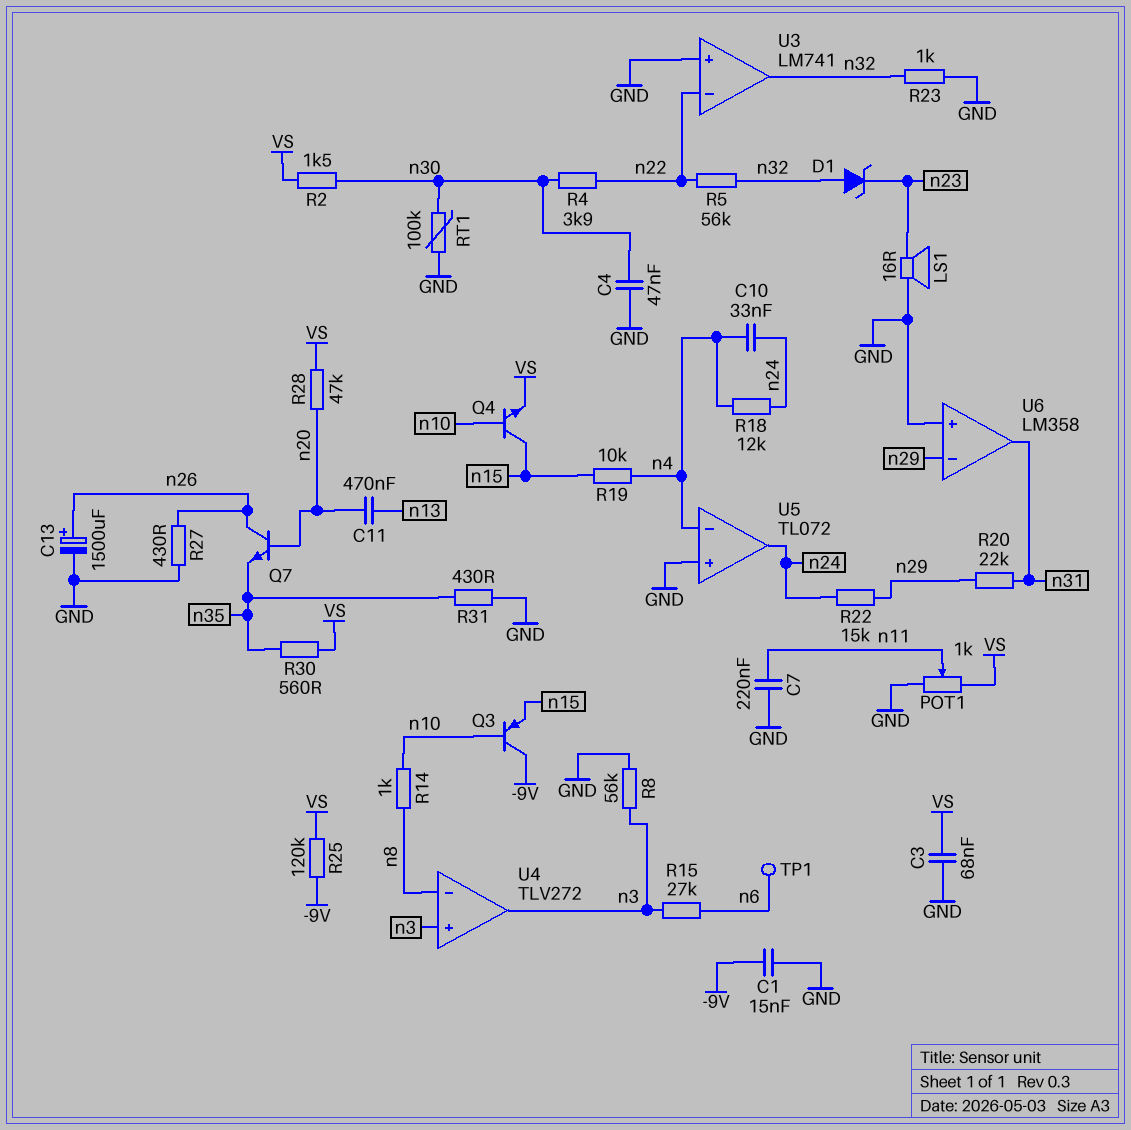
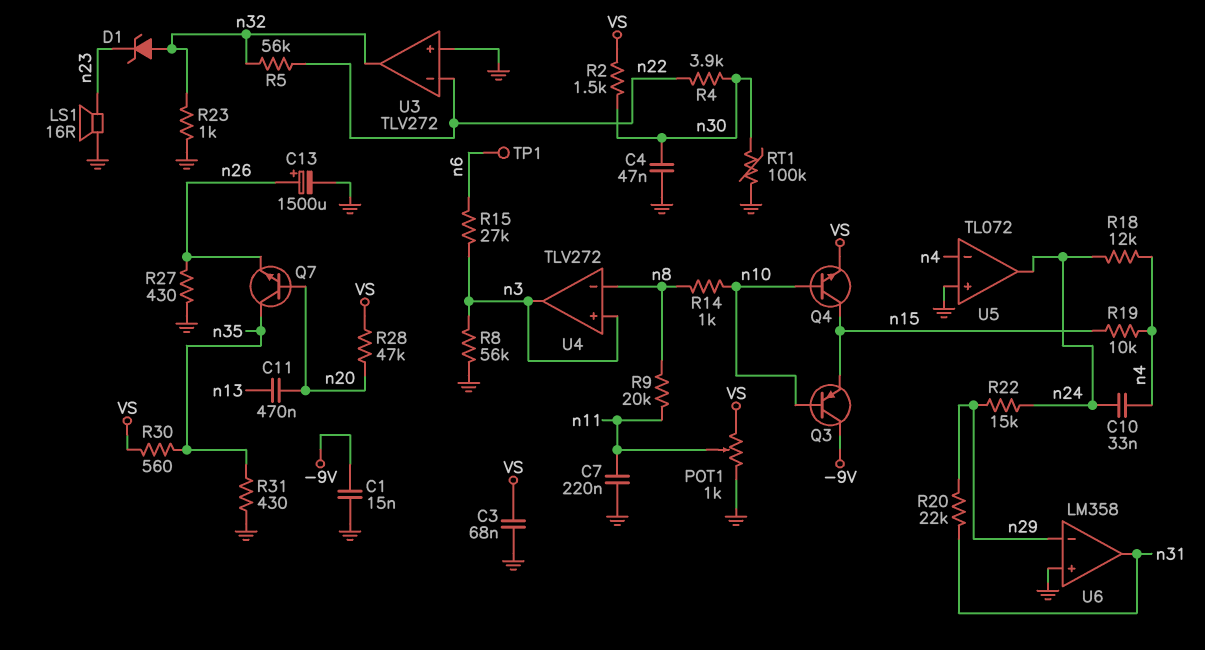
Q7: NPN (B n20, C n26, E n35) -> NPN (B n20, C n35, E n26)
R9: none -> 20k (n8, n11)
R25: 120k (-9V, VS) -> none
U3: LM741 -> TLV272

